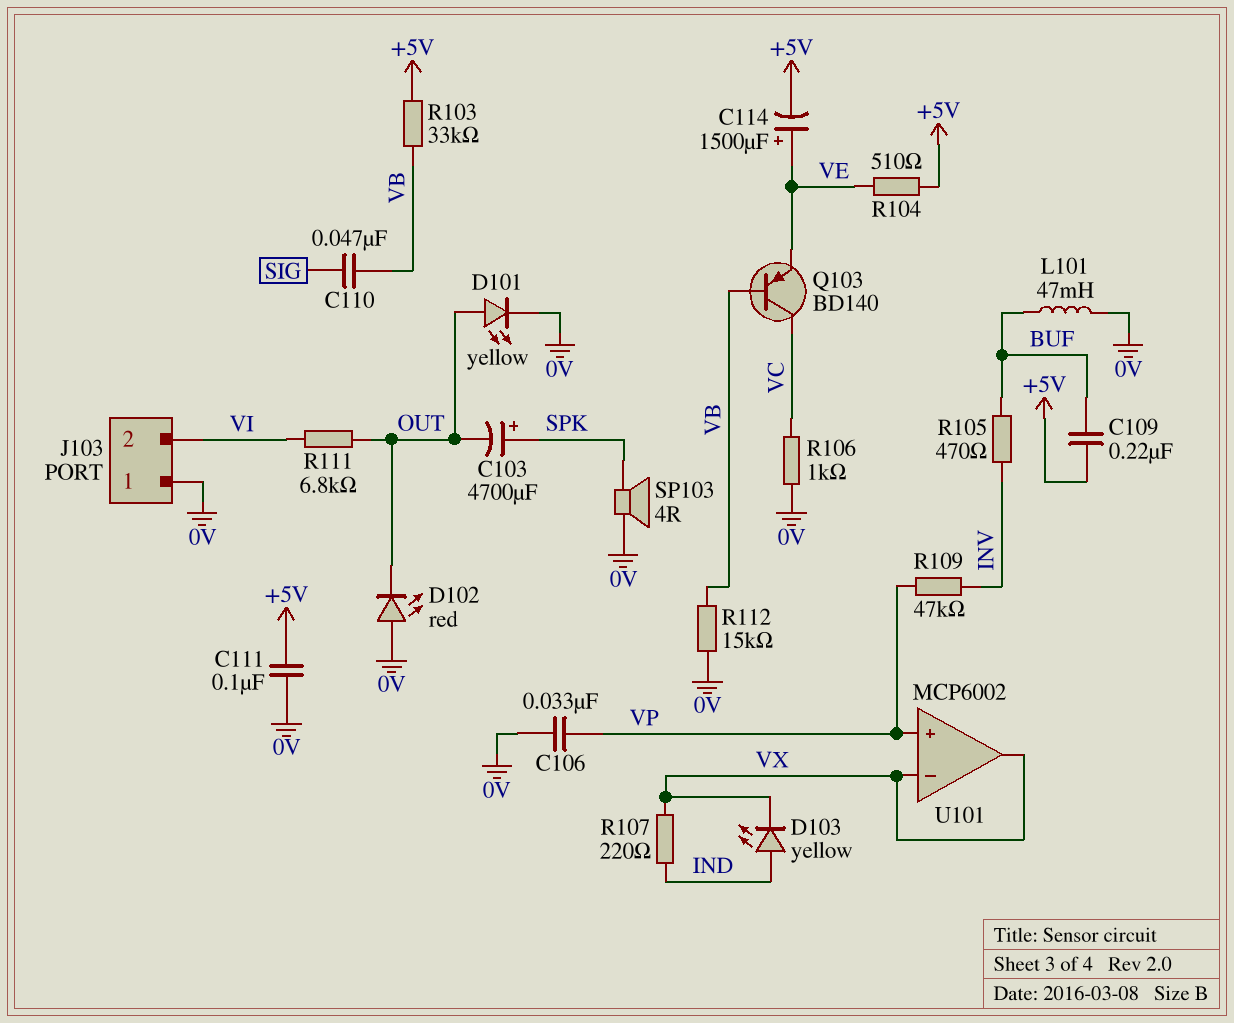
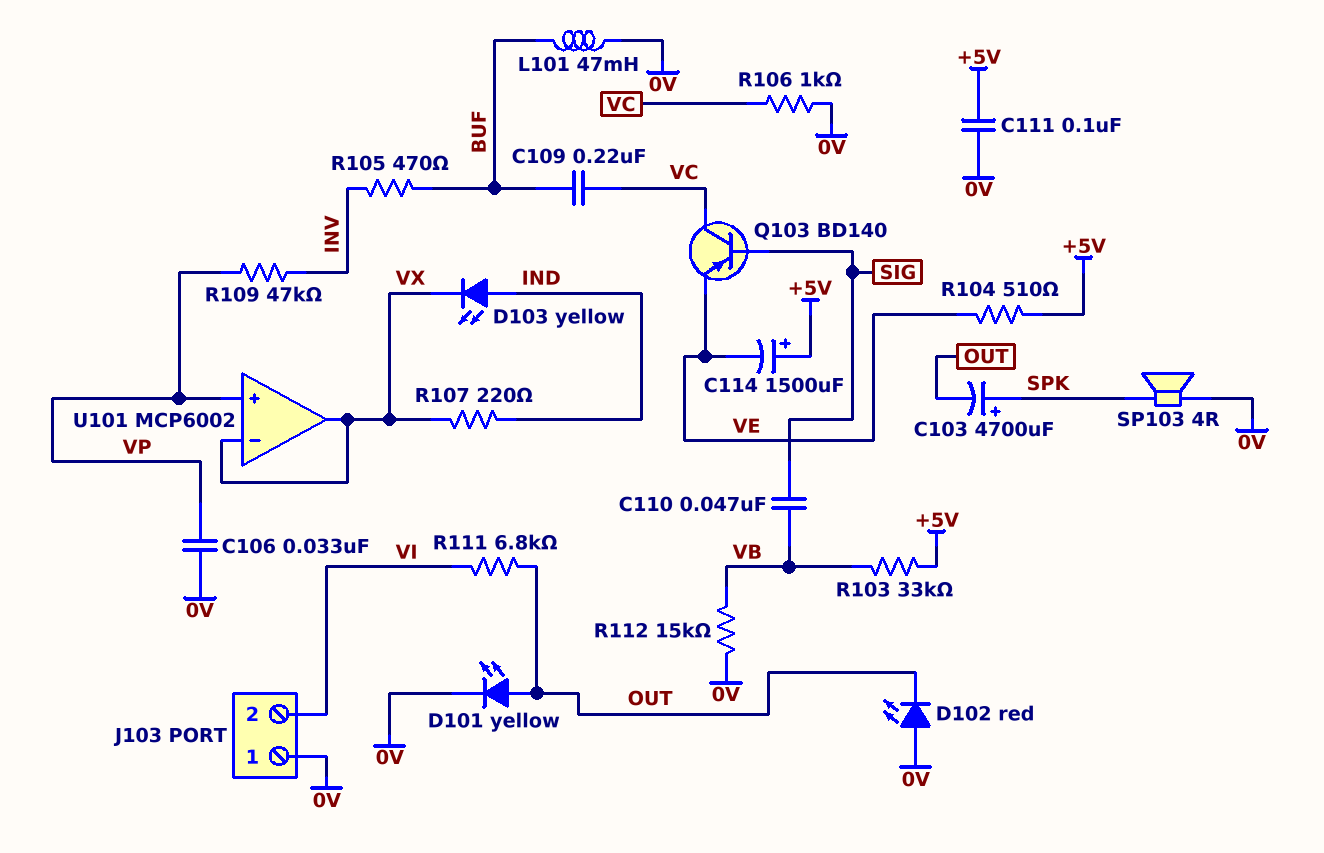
C109: 220nF (+5V, BUF) -> 220nF (BUF, VC)
C114: 1500uF (plus VE, minus +5V) -> 1500uF (plus +5V, minus VE)
Q103: PNP BD140 (B VB, C VC, E VE) -> PNP BD140 (B SIG, C VC, E VE)

